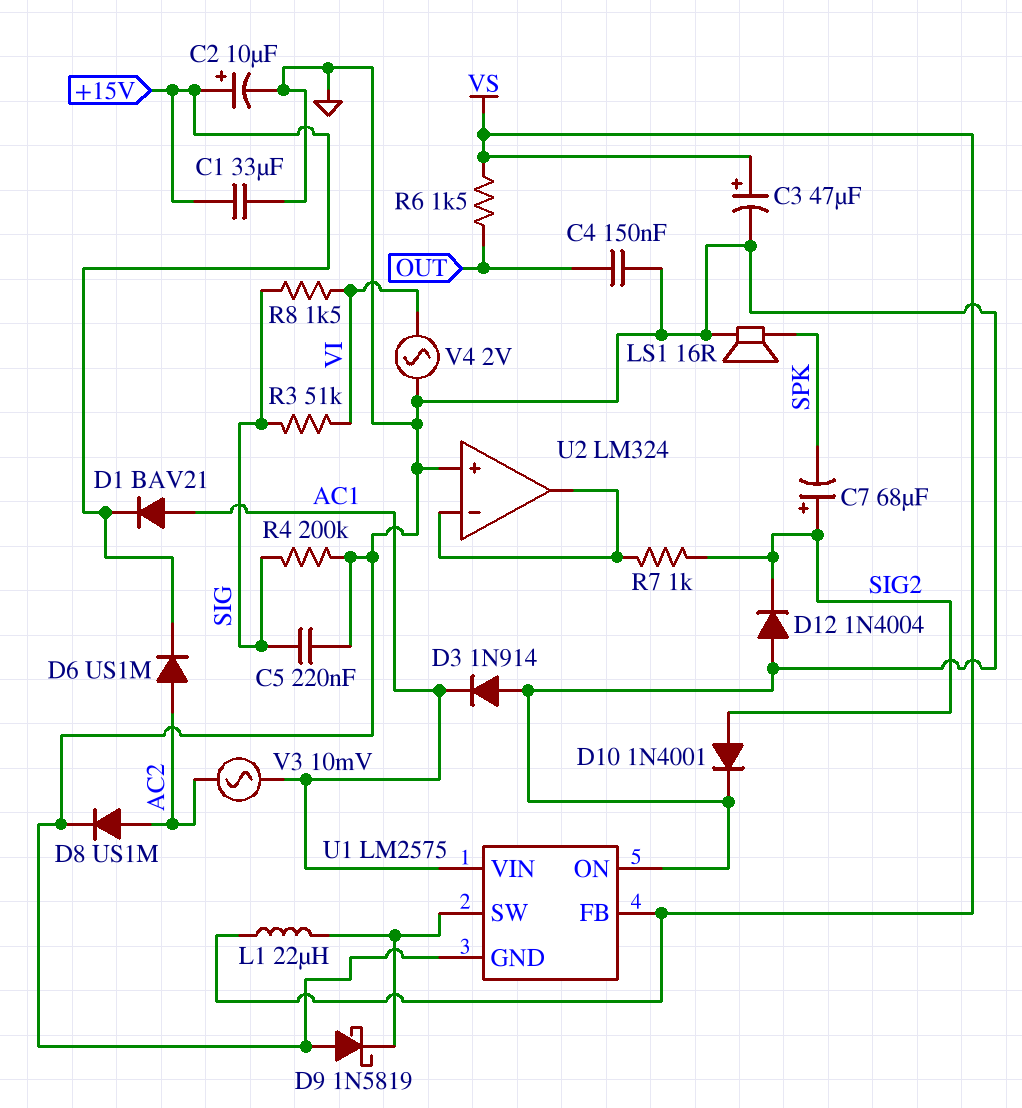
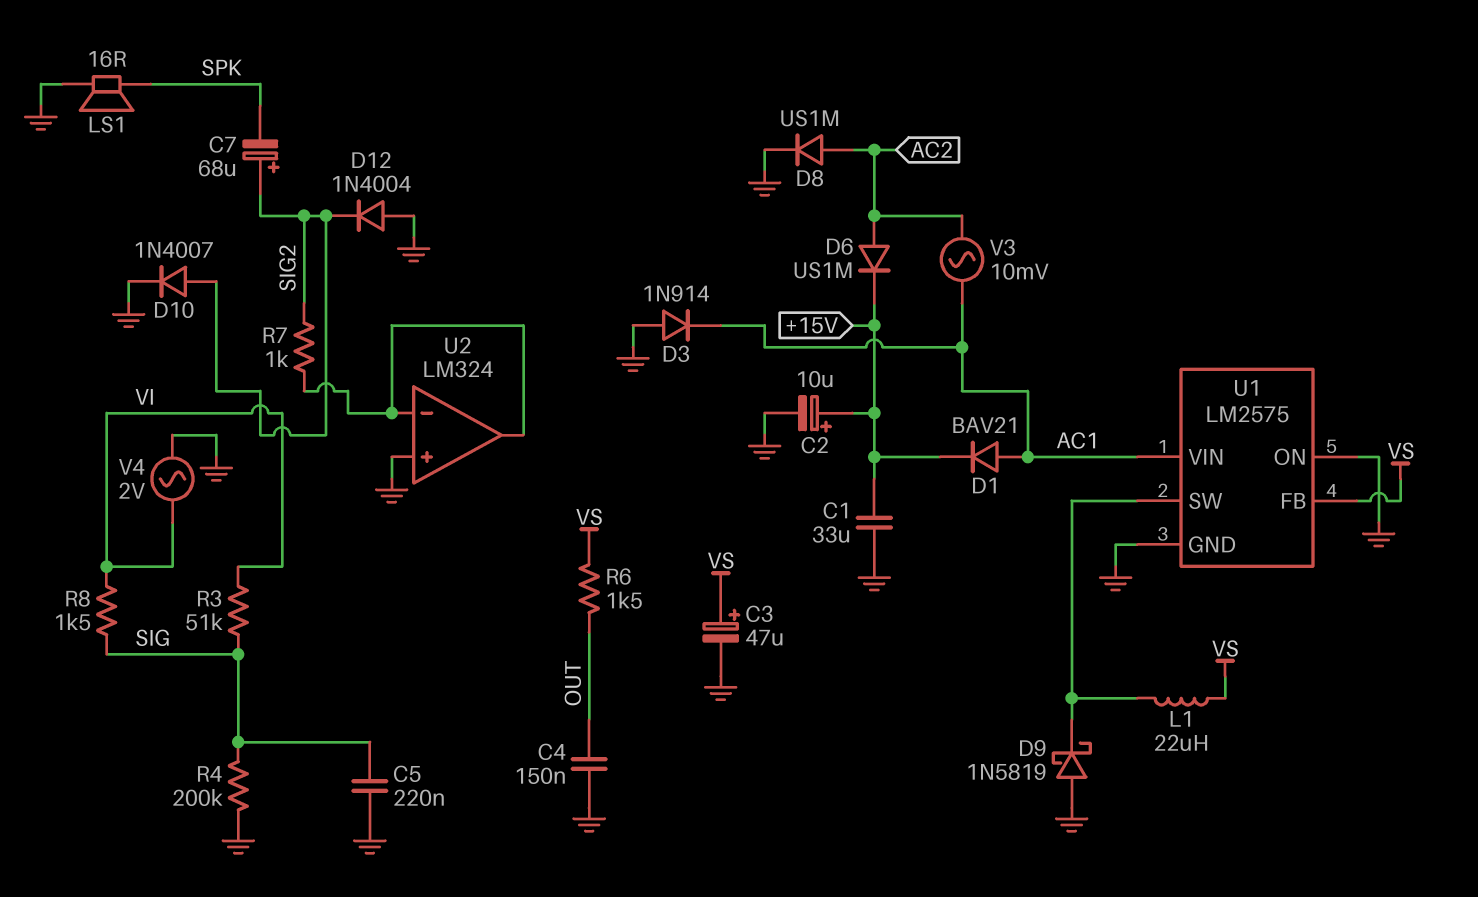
D10: diode 1N4001 (A SIG2, K GND) -> diode 1N4007 (A SIG2, K GND)

